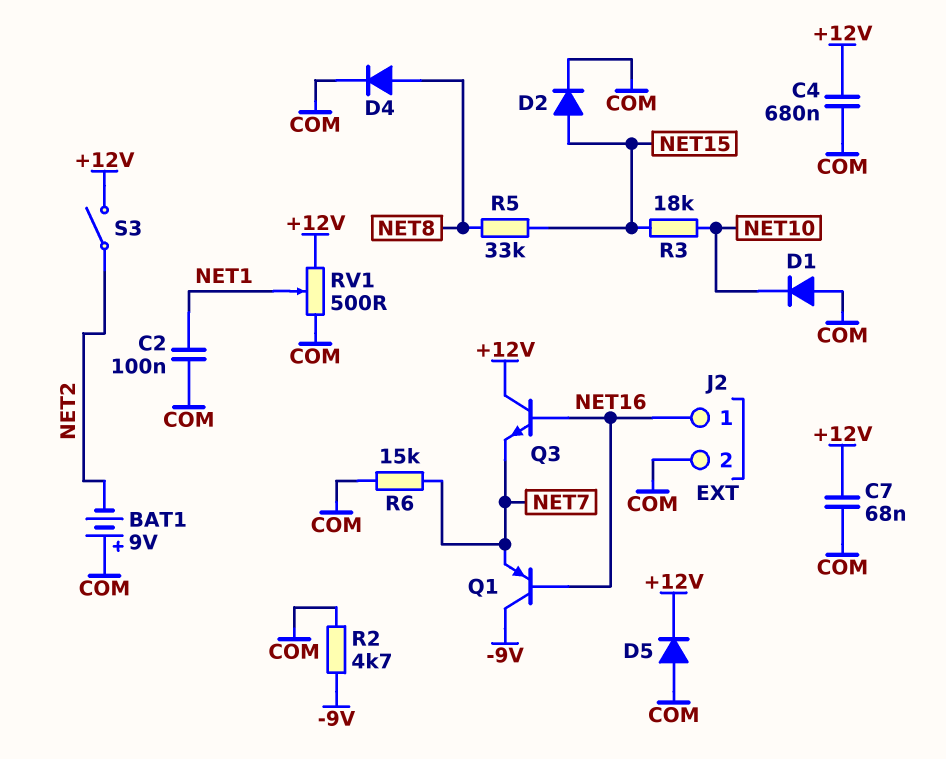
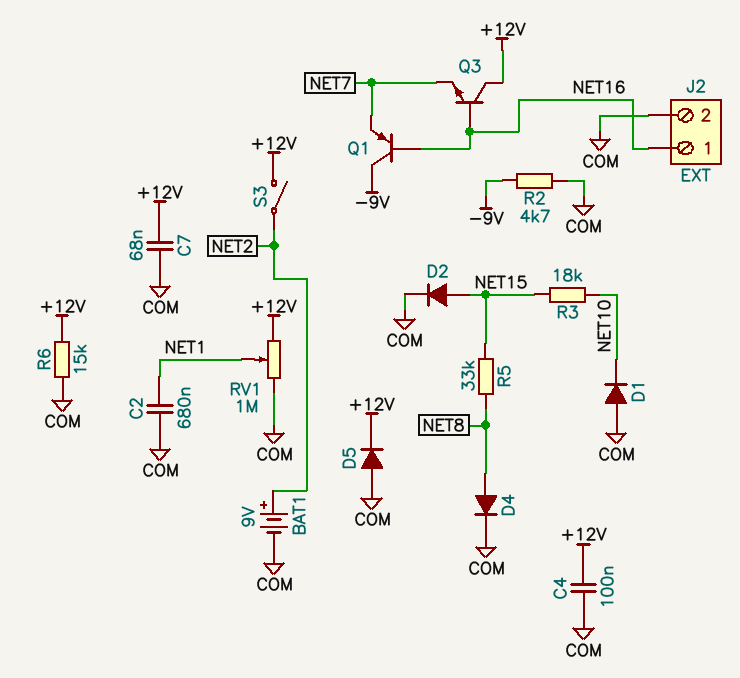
BAT1: 9V (plus COM, minus NET2) -> 9V (plus NET2, minus COM)
C2: 100nF (COM, NET1) -> 680nF (COM, NET1)
C4: 680nF (+12V, COM) -> 100nF (+12V, COM)
R6: 15k (COM, NET7) -> 15k (+12V, COM)
RV1: 500 (+12V, COM, wiper NET1) -> 1M (+12V, COM, wiper NET1)

